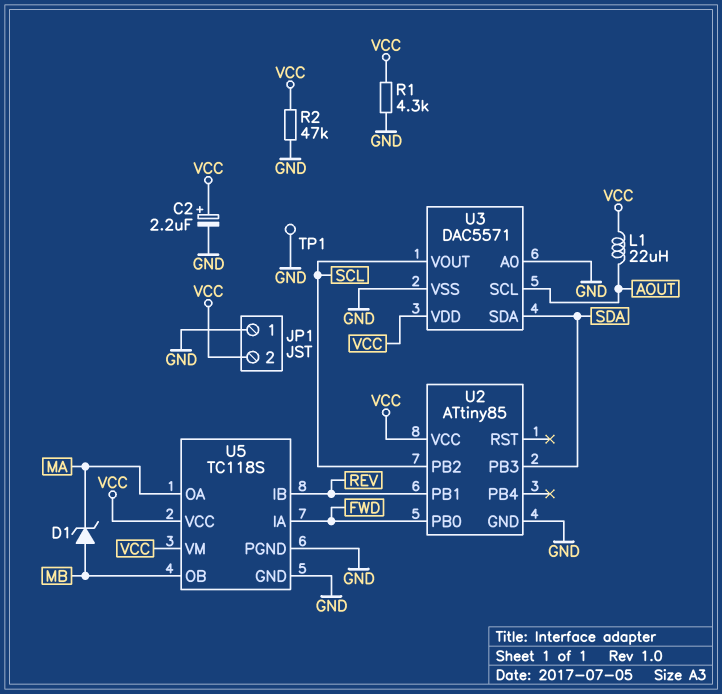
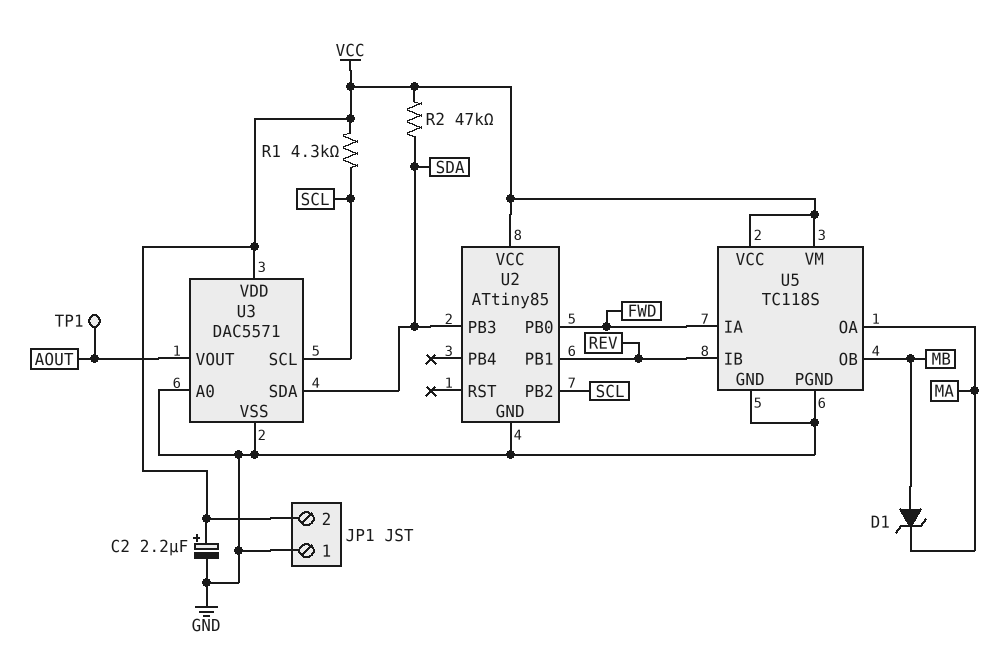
L1: 22uH (AOUT, VCC) -> none
R1: 4.3k (GND, VCC) -> 4.3k (SCL, VCC)
R2: 47k (GND, VCC) -> 47k (SDA, VCC)
TP1: test point (GND) -> test point (AOUT)
U3 pin SCL: AOUT -> SCL
U3 pin VOUT: SCL -> AOUT

